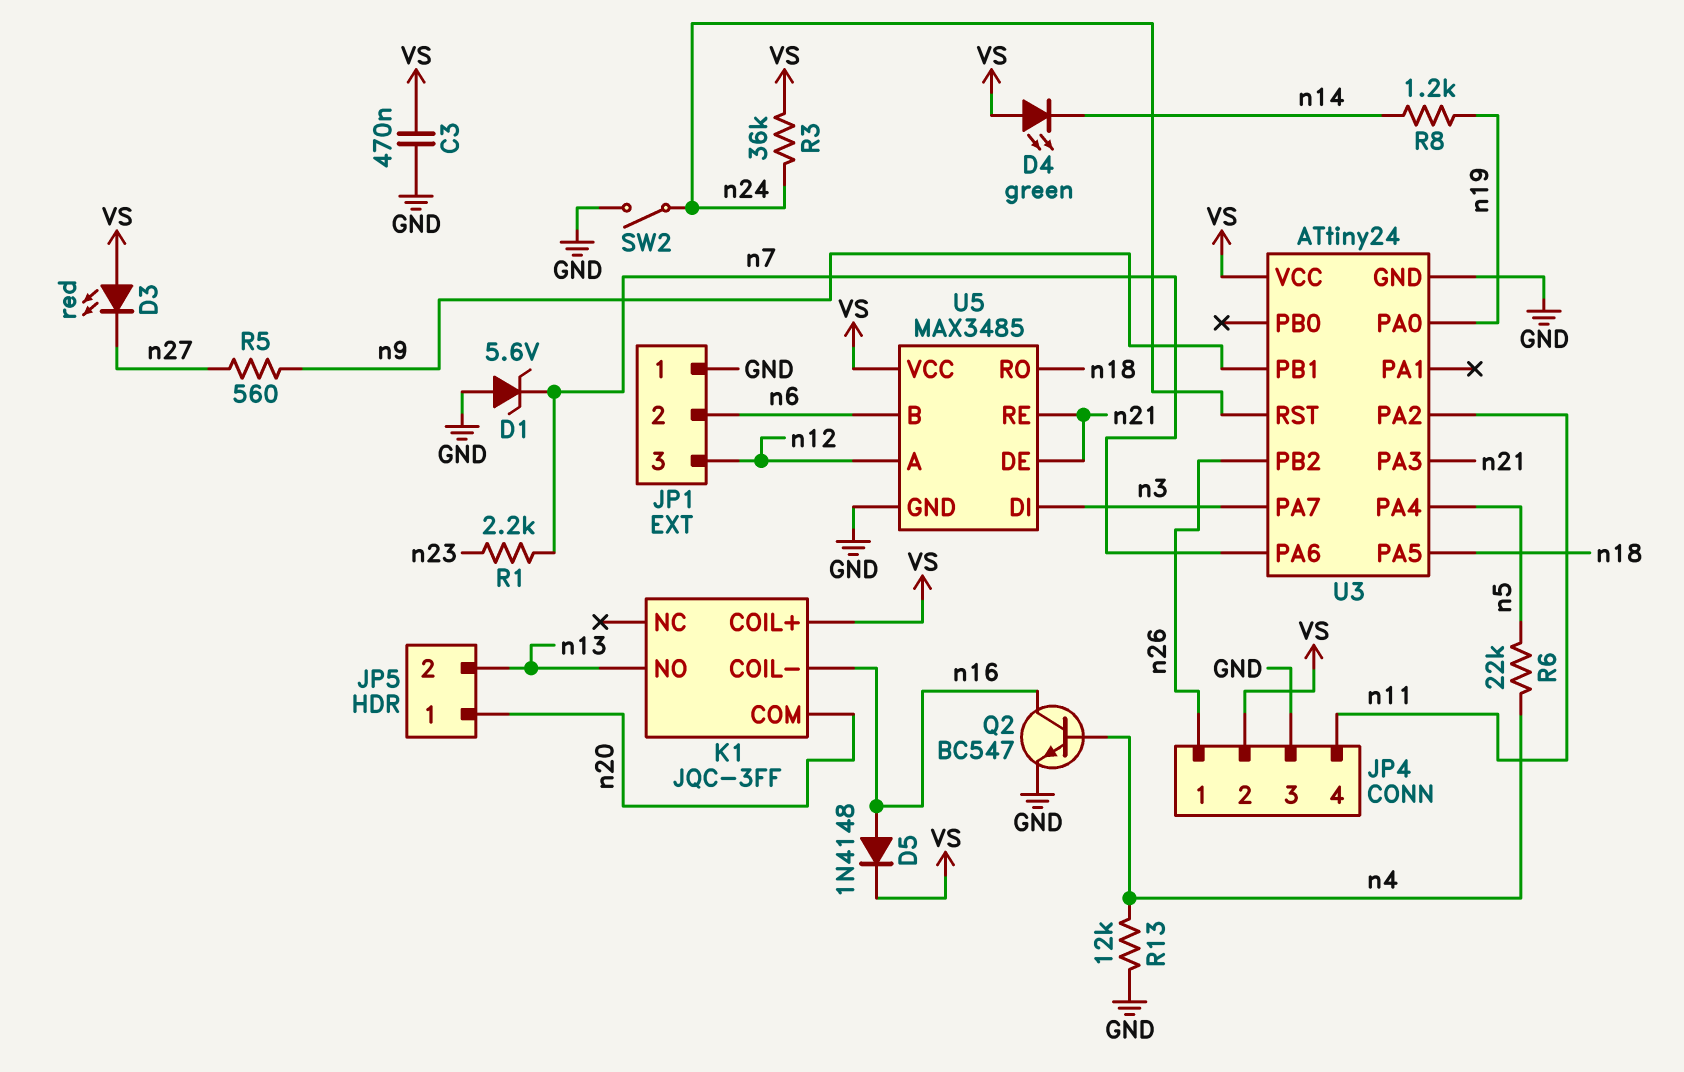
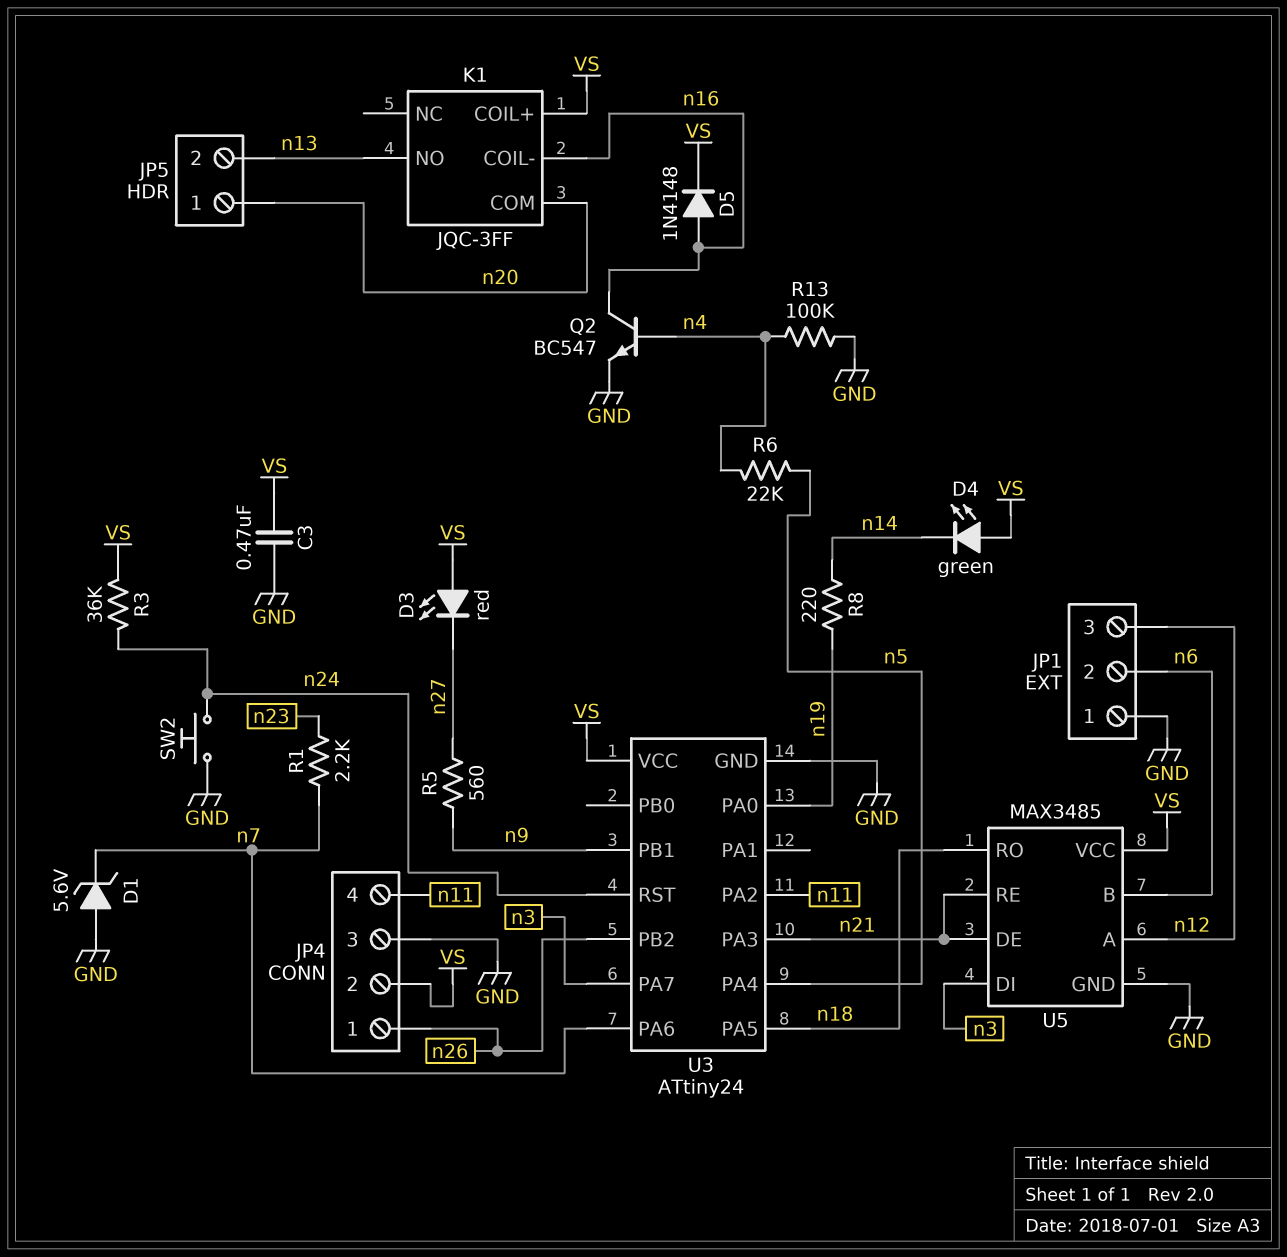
R8: 1.2k (n14, n19) -> 220 (n14, n19)
R13: 12k (GND, n4) -> 100k (GND, n4)
SW2: switch (GND, n24) -> button (GND, n24)

